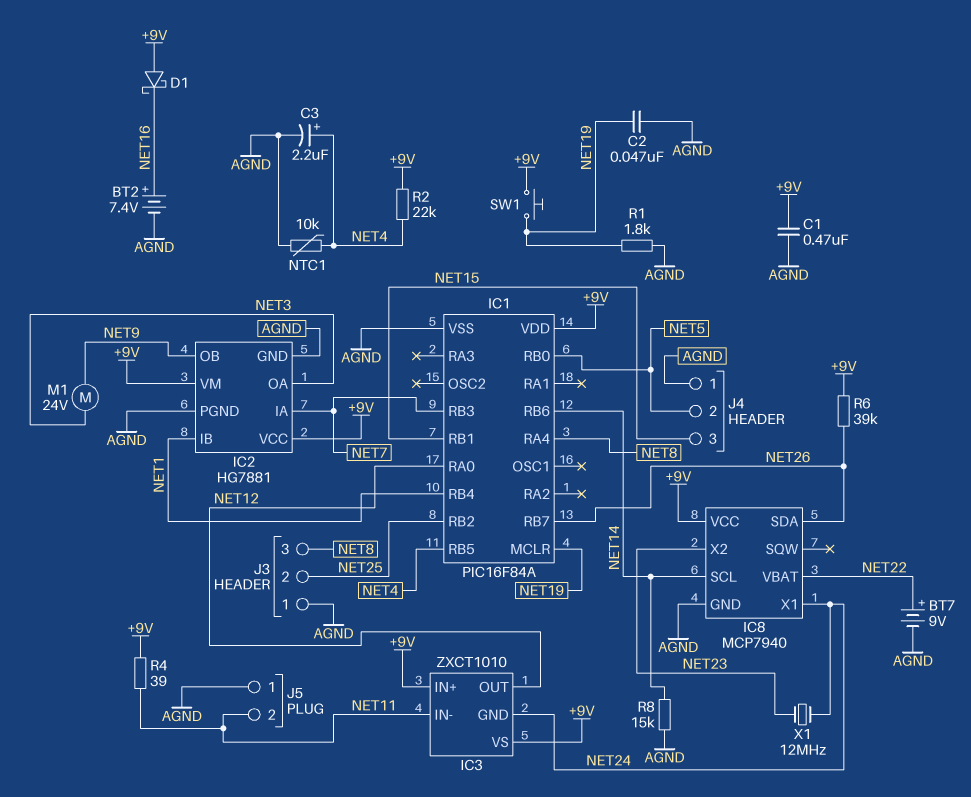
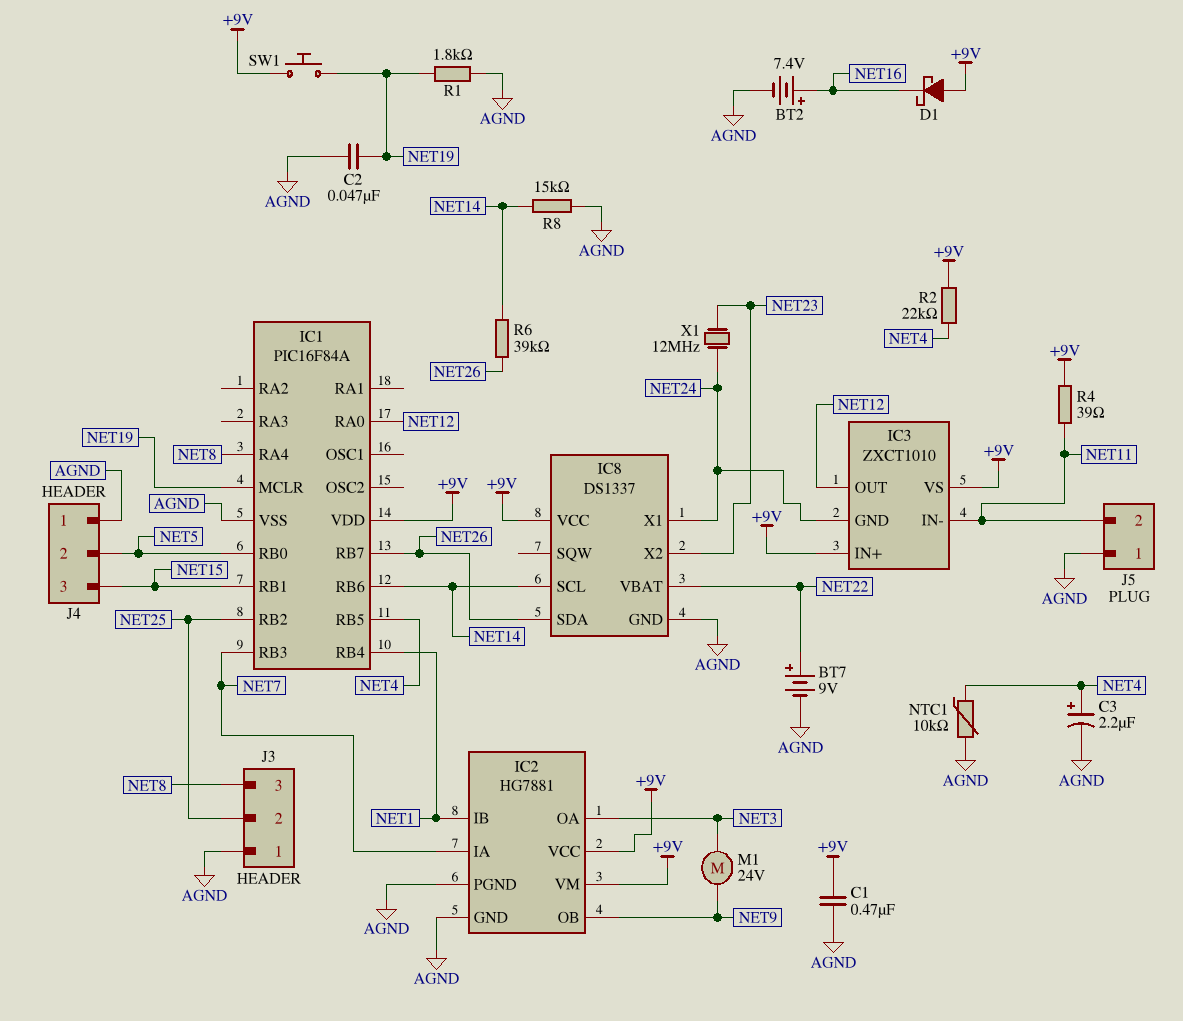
IC8: MCP7940 -> DS1337
R6: 39k (+9V, NET26) -> 39k (NET14, NET26)

